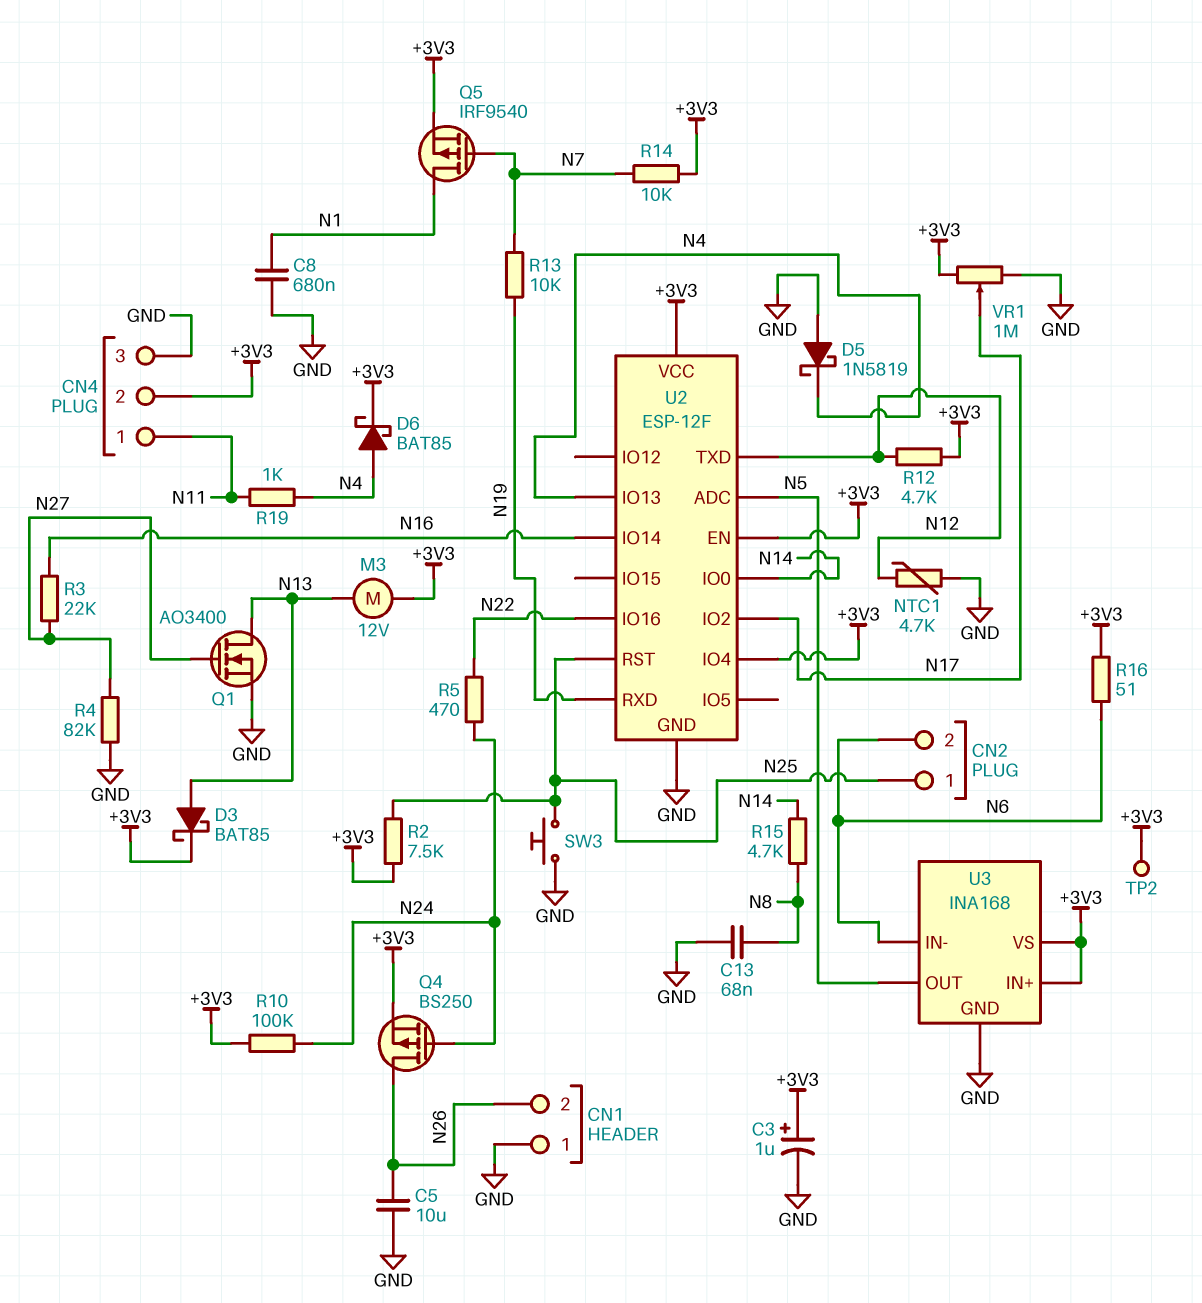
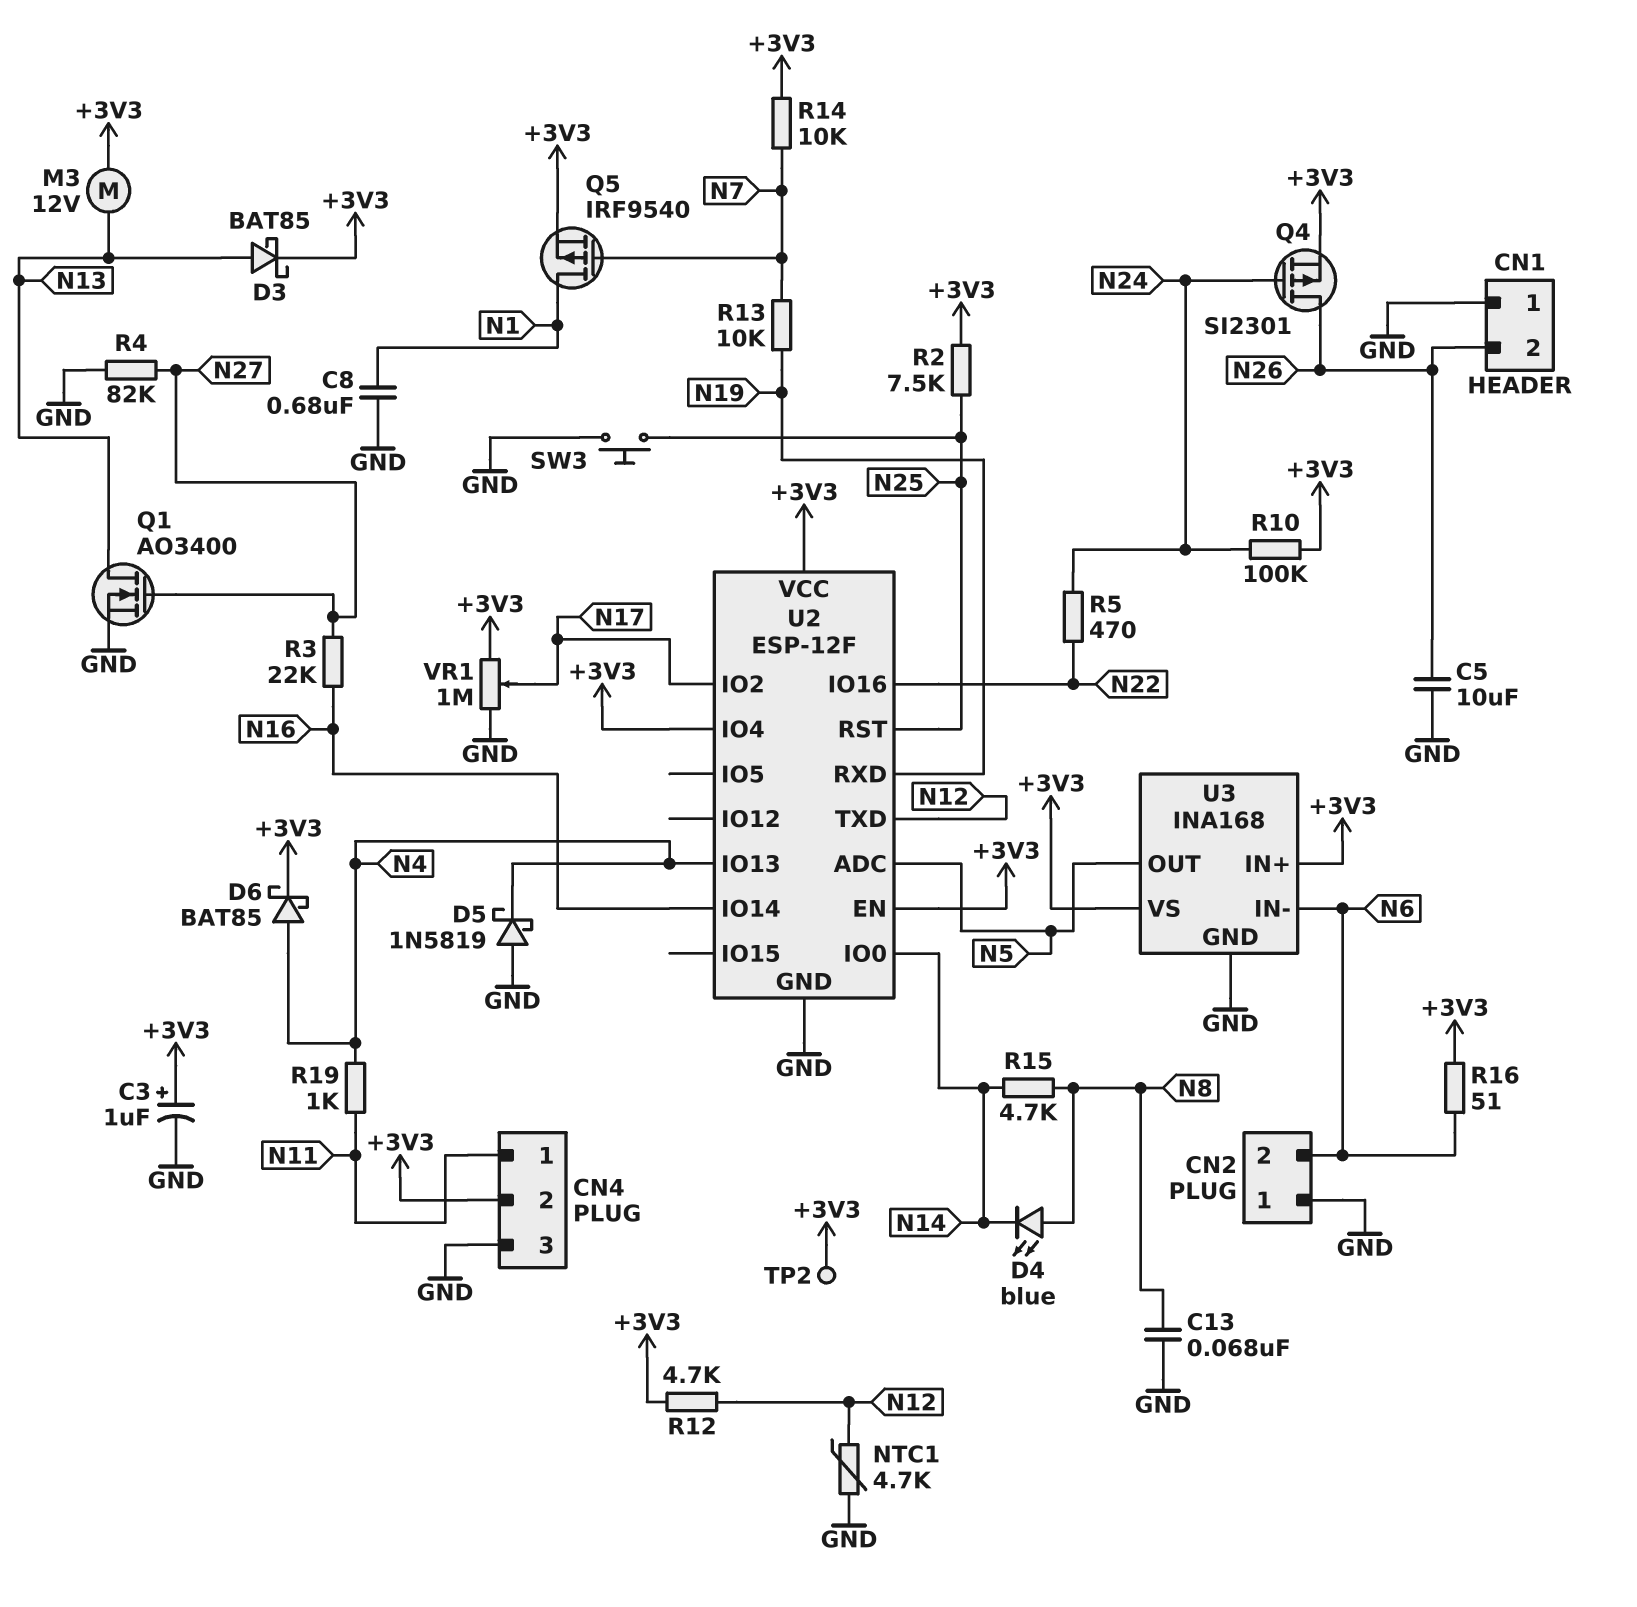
CN2 pin 1: N25 -> GND
D4: none -> LED blue (A N8, K N14)
Q4: PMOS BS250 (G N24, D N26, S +3V3) -> PMOS SI2301 (G N24, D N26, S +3V3)

